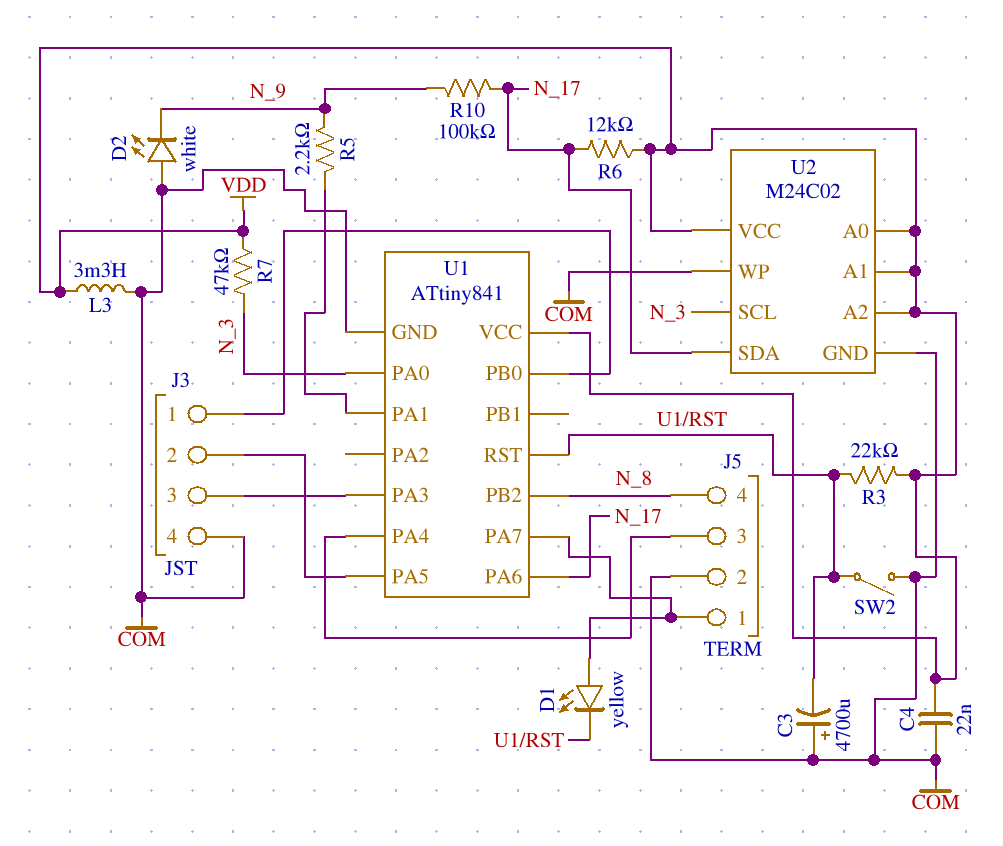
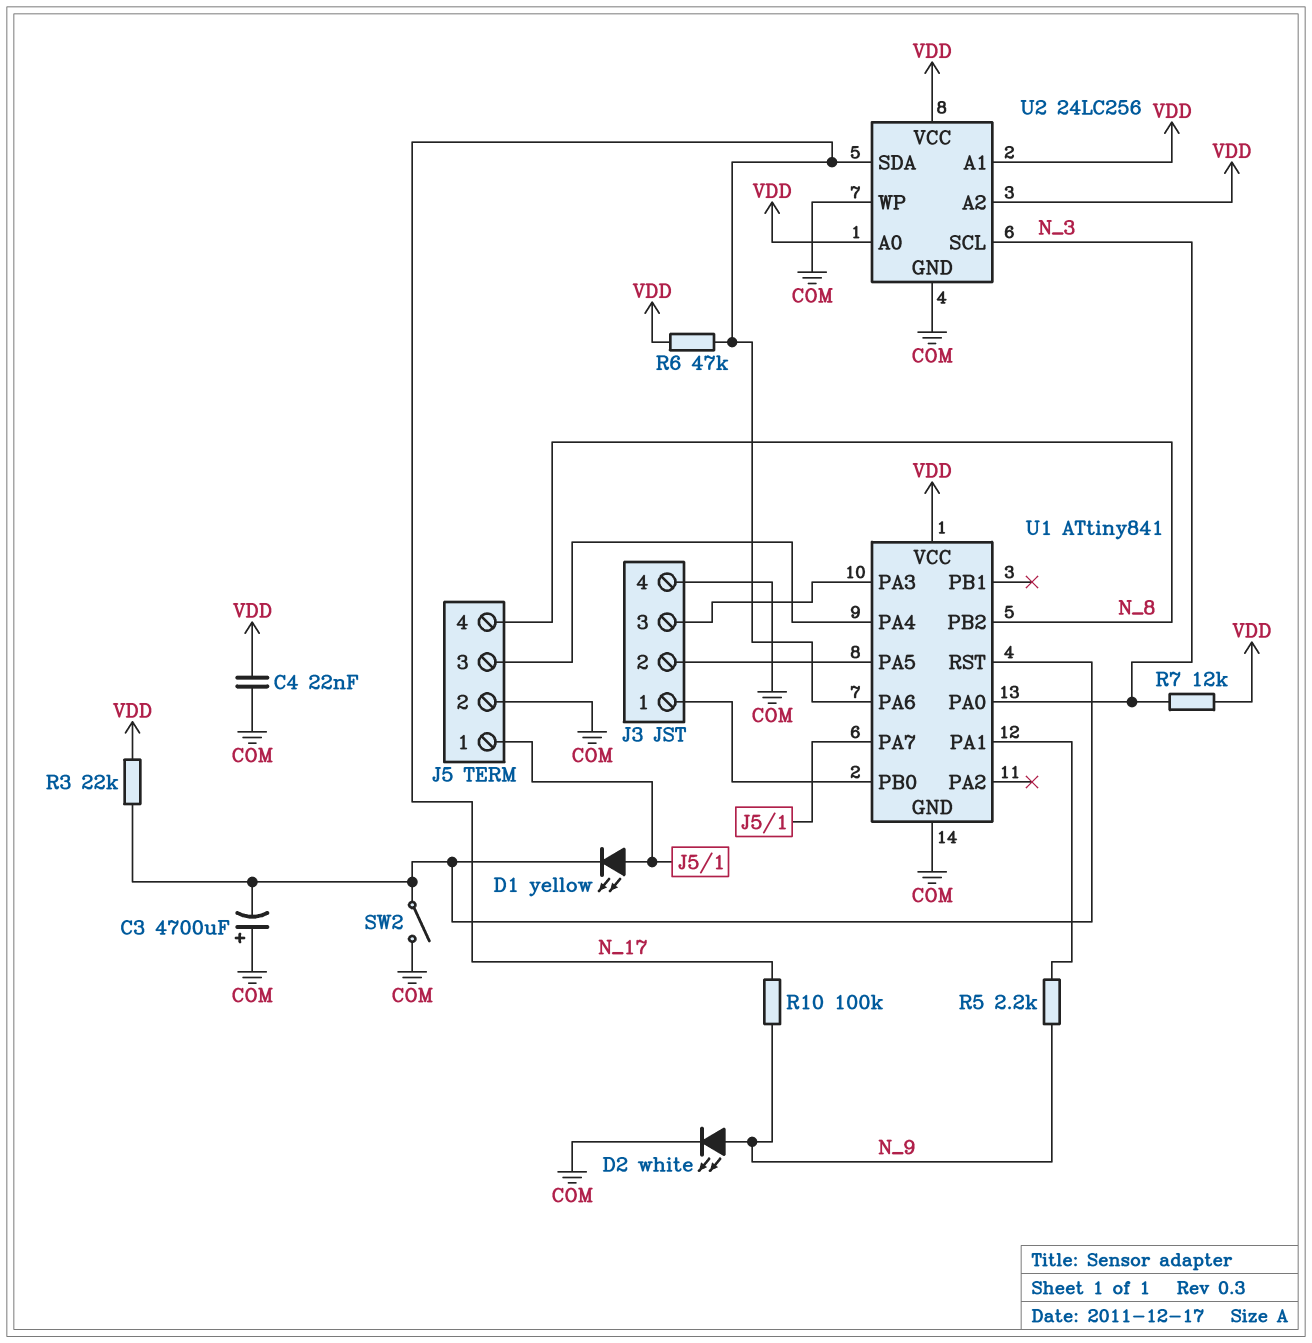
D2: LED white (A COM, K N_9) -> LED white (A N_9, K COM)
L3: 3.3mH (COM, VDD) -> none
R6: 12k (N_17, VDD) -> 47k (N_17, VDD)
R7: 47k (N_3, VDD) -> 12k (N_3, VDD)
U2: M24C02 -> 24LC256

